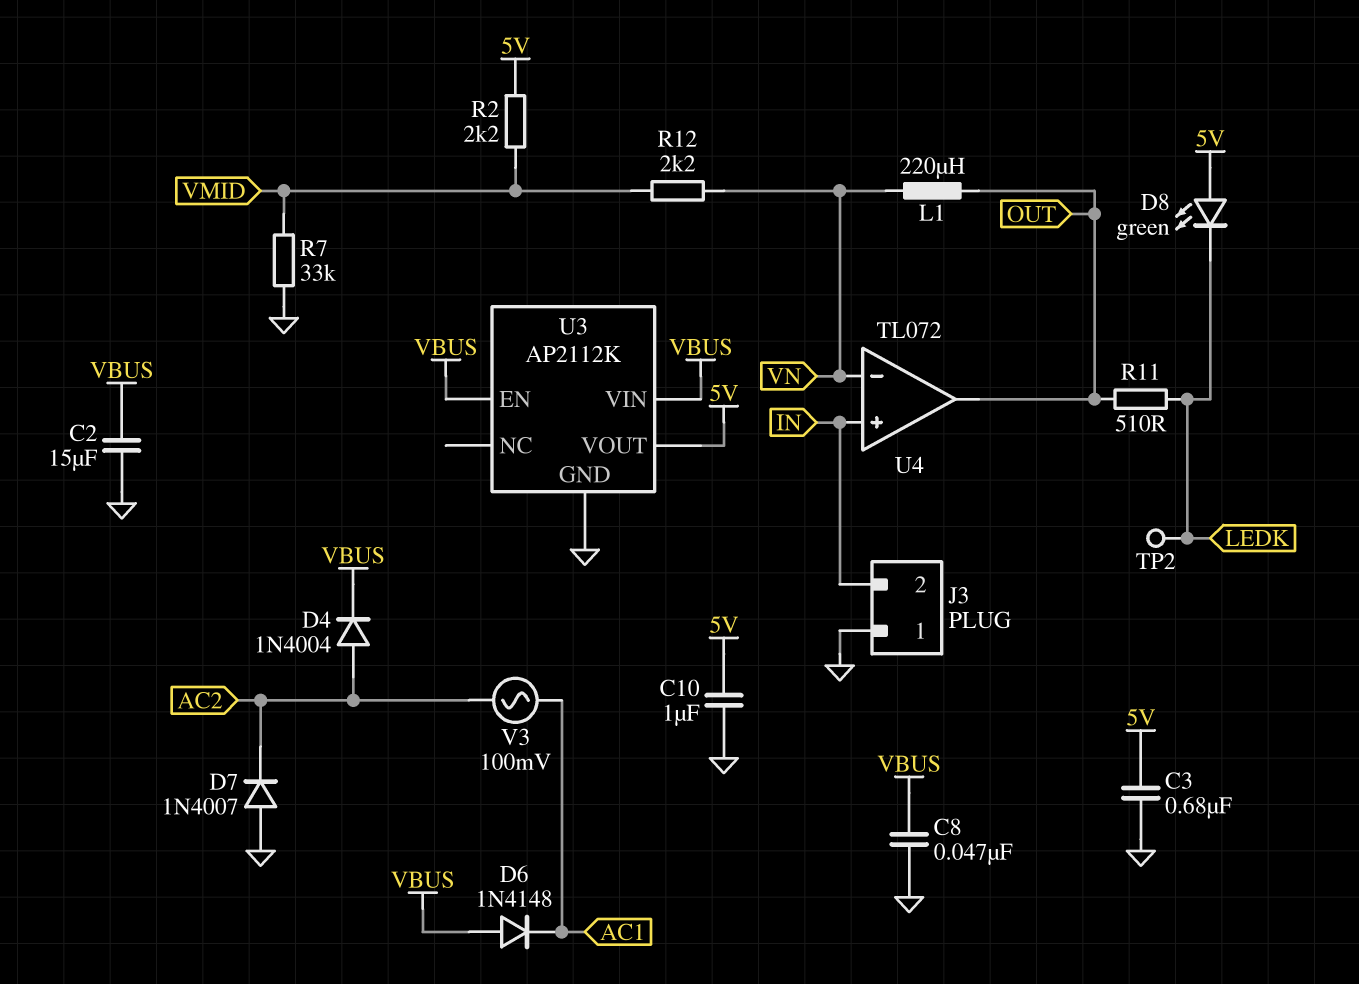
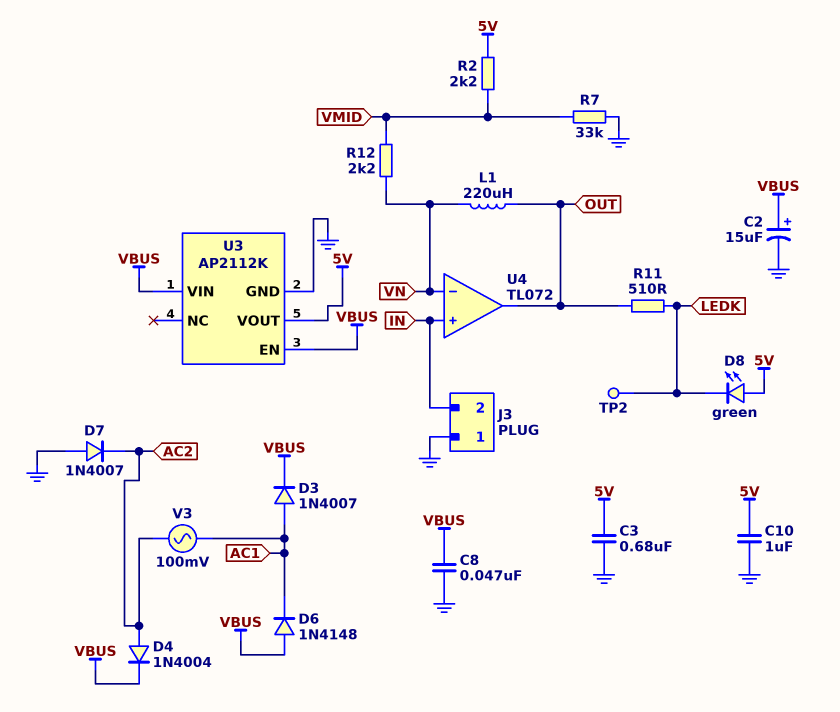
C2: 15uF (GND, VBUS) -> 15uF (plus VBUS, minus GND)
D3: none -> diode 1N4007 (A AC1, K VBUS)

